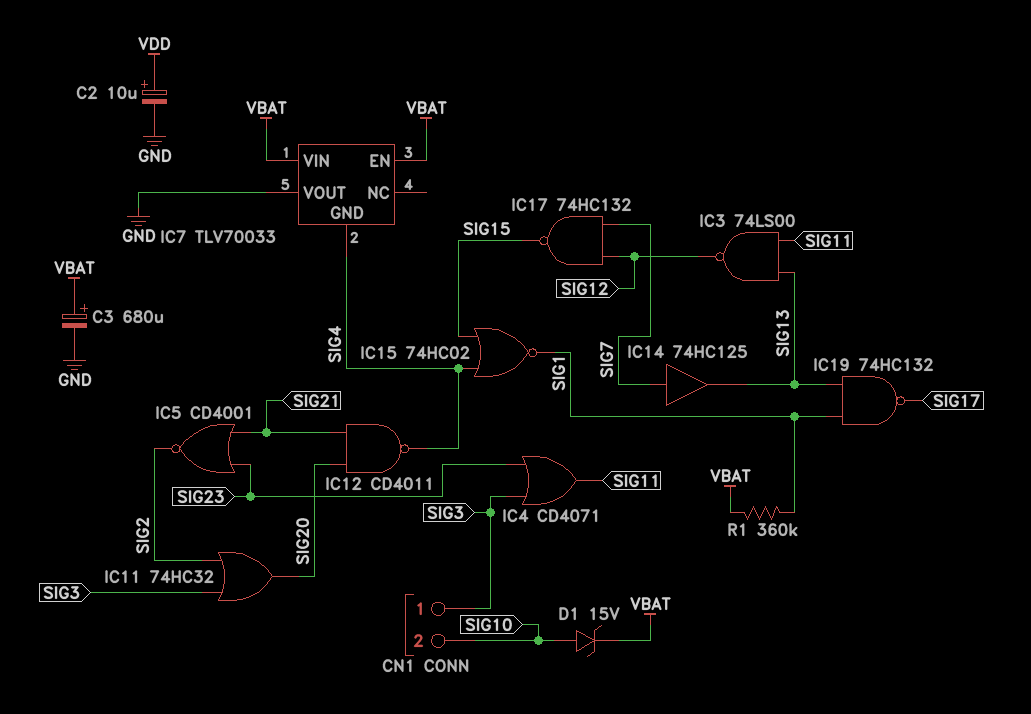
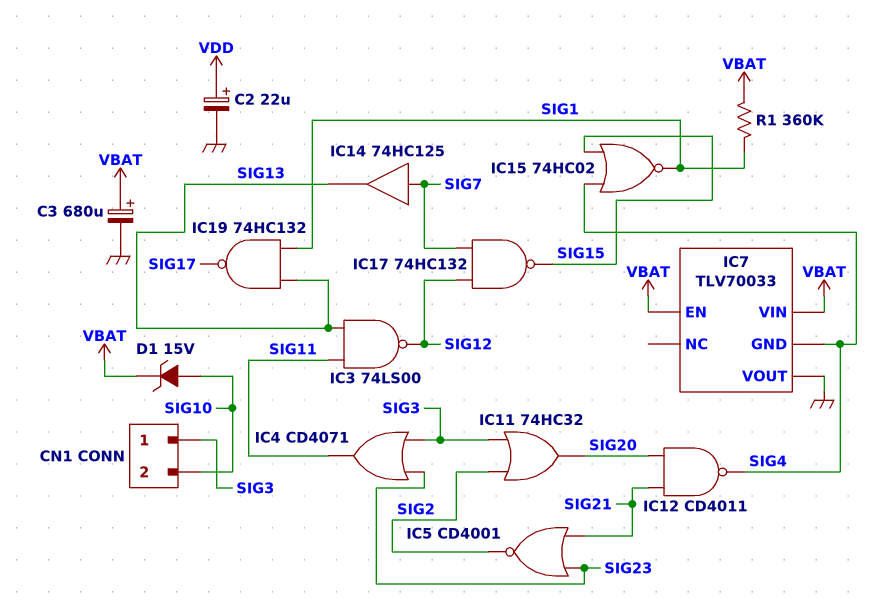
C2: 10uF (plus VDD, minus GND) -> 22uF (plus VDD, minus GND)

